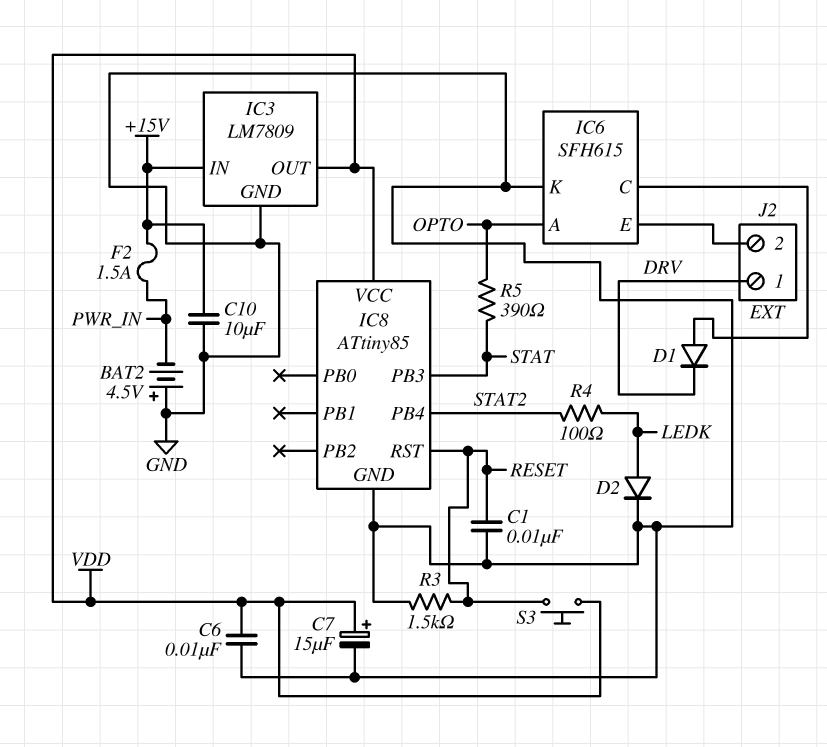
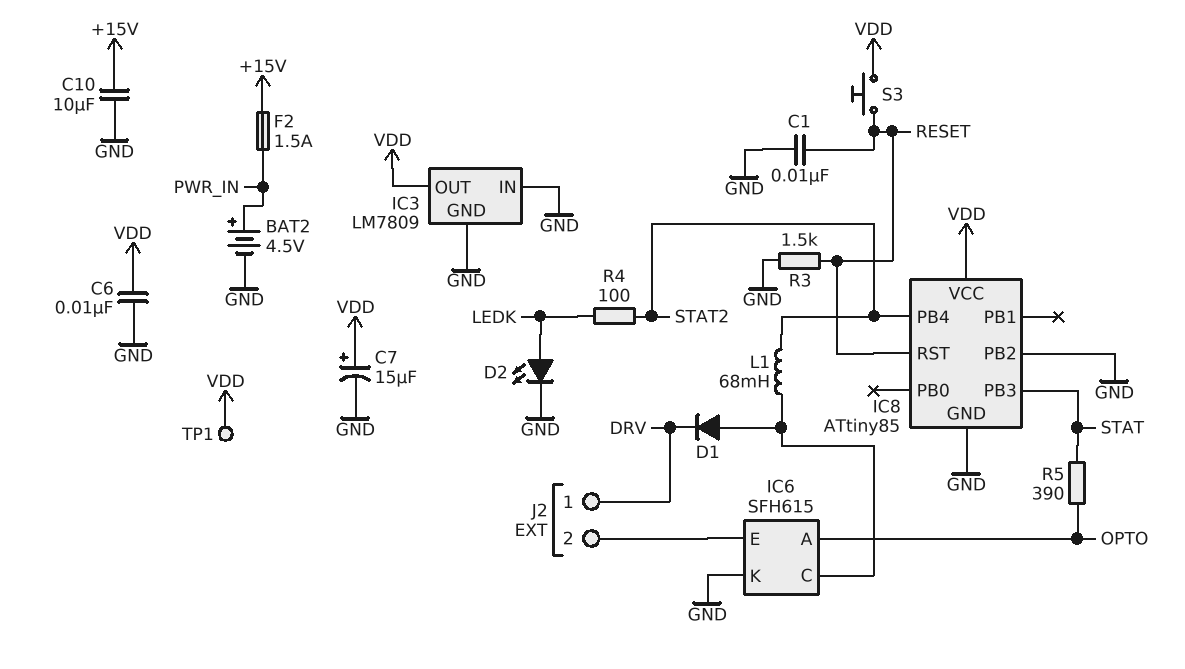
BAT2: 4.5V (plus GND, minus PWR_IN) -> 4.5V (plus PWR_IN, minus GND)
D2: diode (A LEDK, K GND) -> LED (A LEDK, K GND)
IC3 pin IN: +15V -> GND
IC8 pin PB2: none -> GND
L1: none -> 68mH (IC6/C, STAT2)
TP1: none -> test point (VDD)

